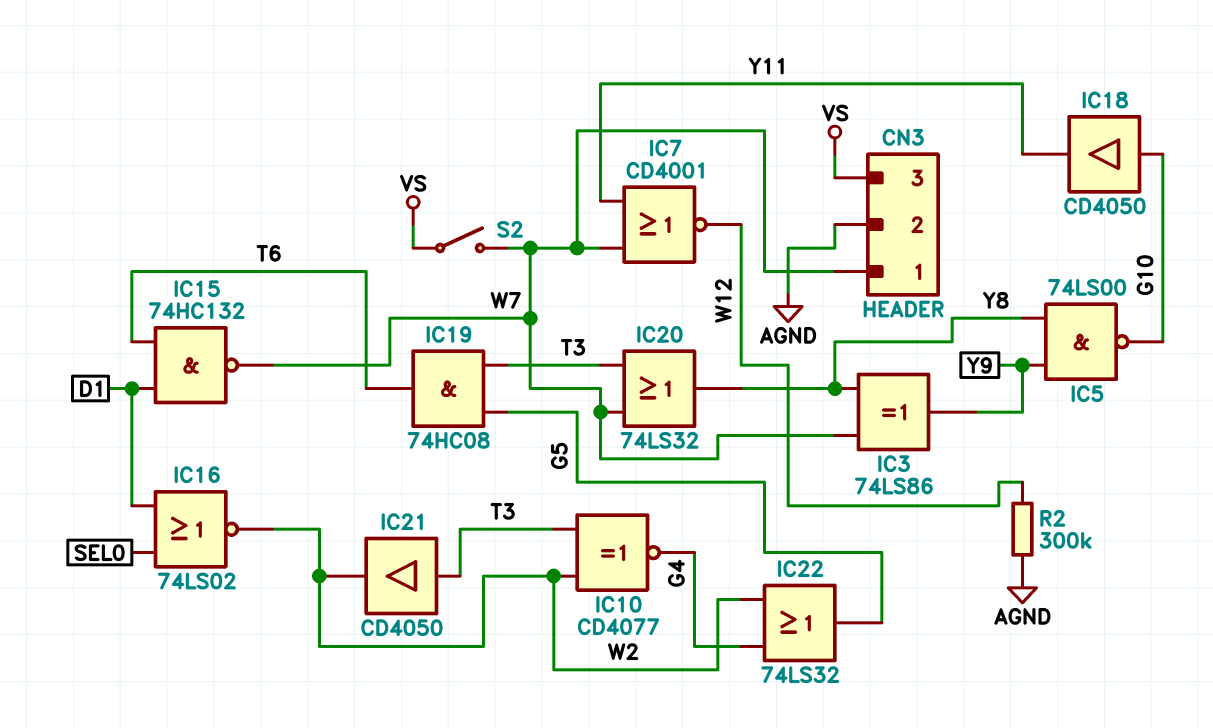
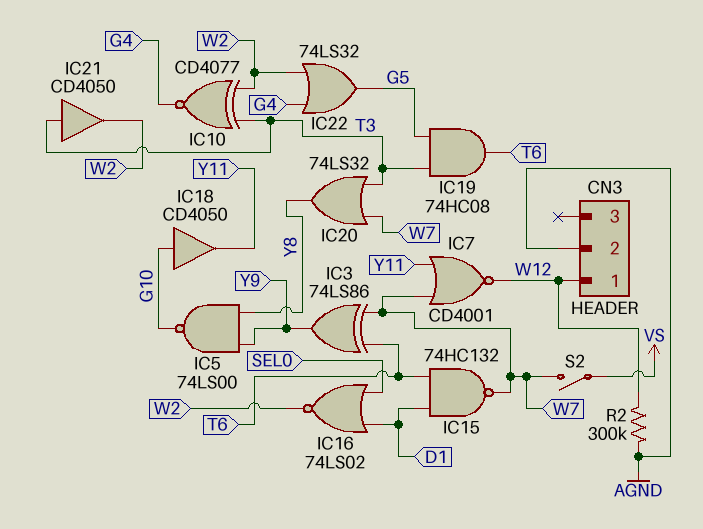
CN3 pin 1: W7 -> W12
CN3 pin 3: VS -> none
IC3: XOR 74LS86 (in W7, in Y8, out Y9) -> XOR 74LS86 (in T6, in W7, out Y9)

